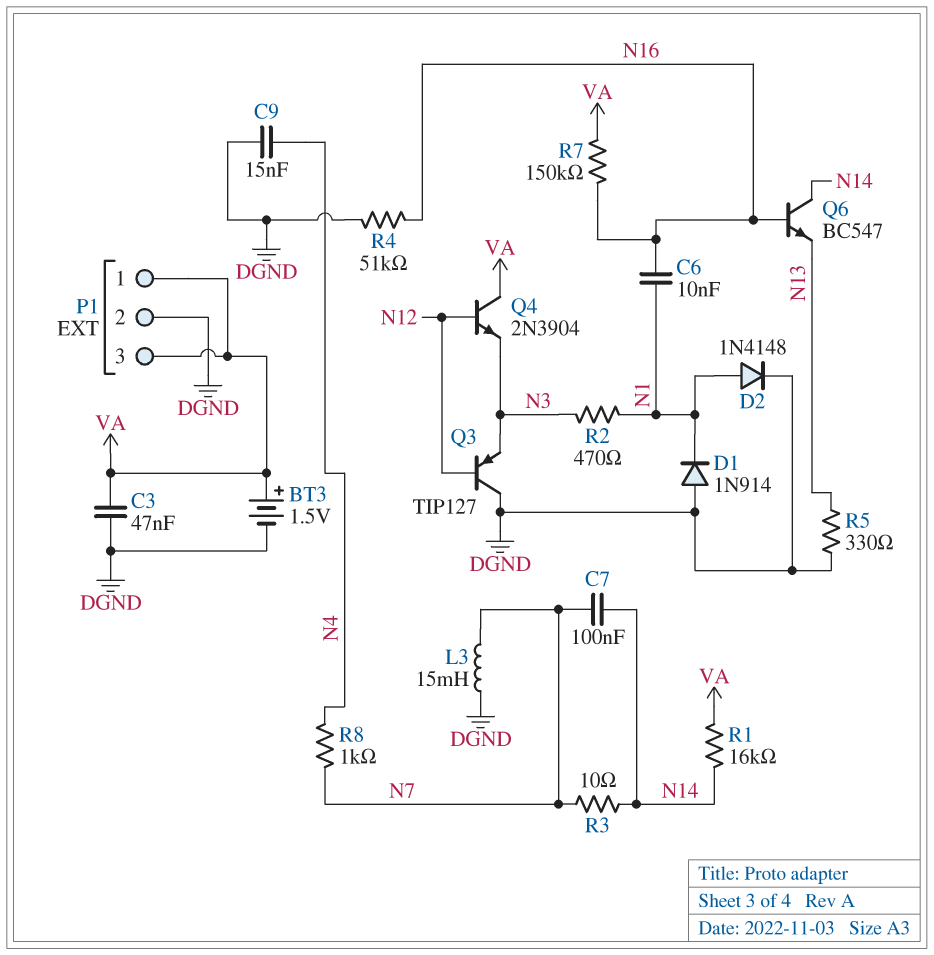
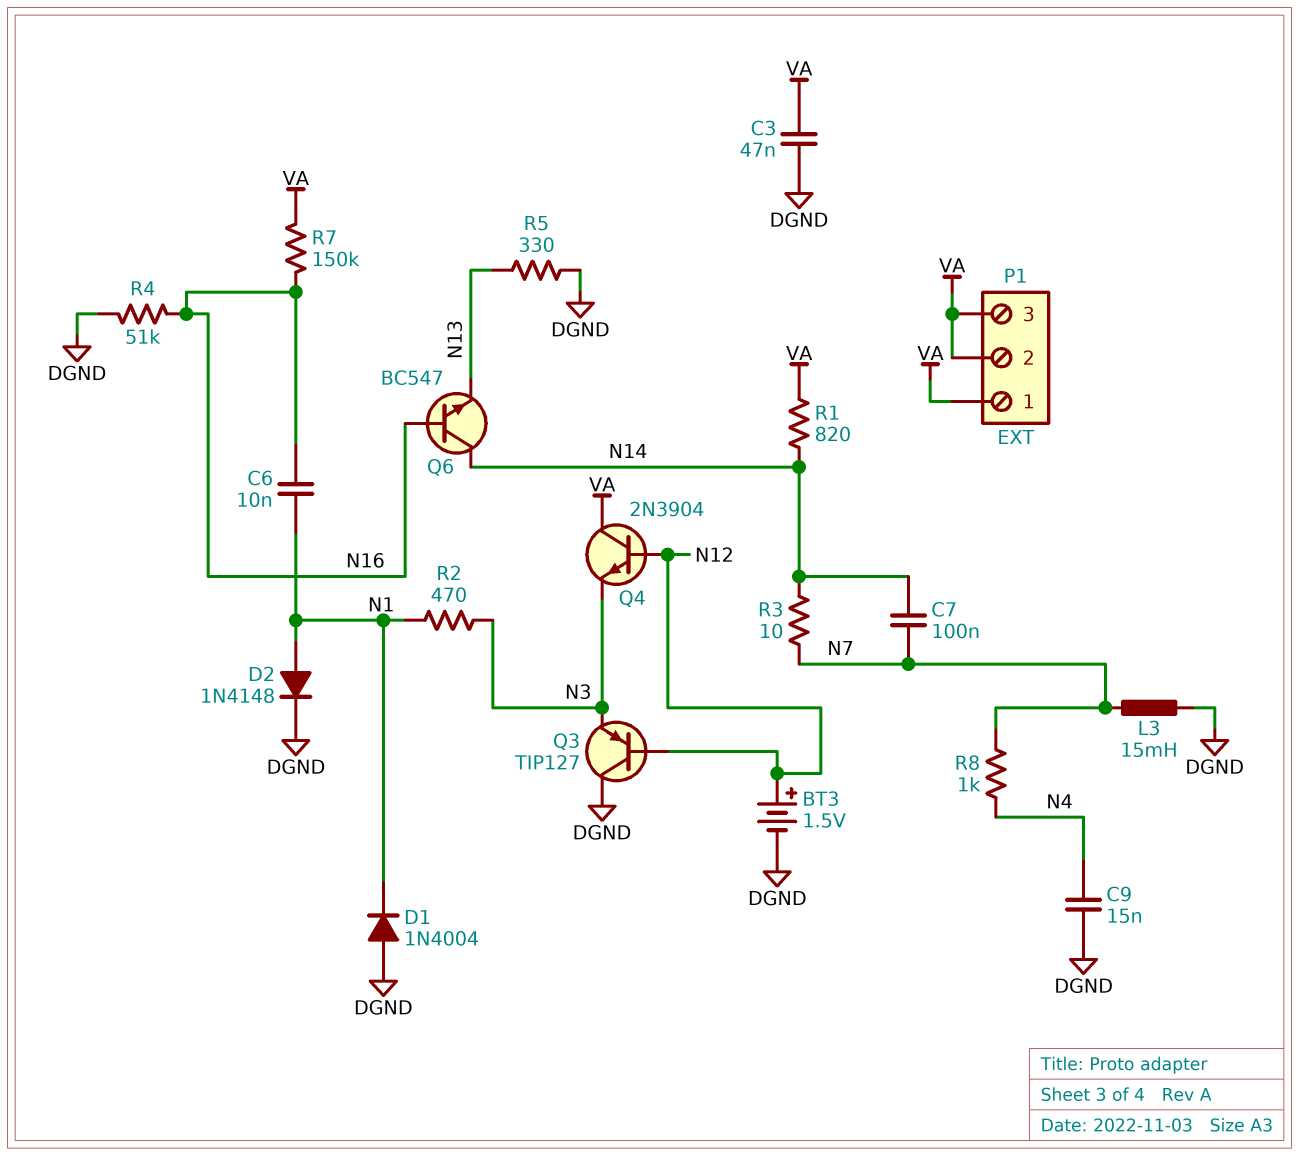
BT3: 1.5V (plus VA, minus DGND) -> 1.5V (plus N12, minus DGND)
D1: diode 1N914 (A DGND, K N1) -> diode 1N4004 (A DGND, K N1)
P1 pin 2: DGND -> VA
R1: 16k (N14, VA) -> 820 (N14, VA)

